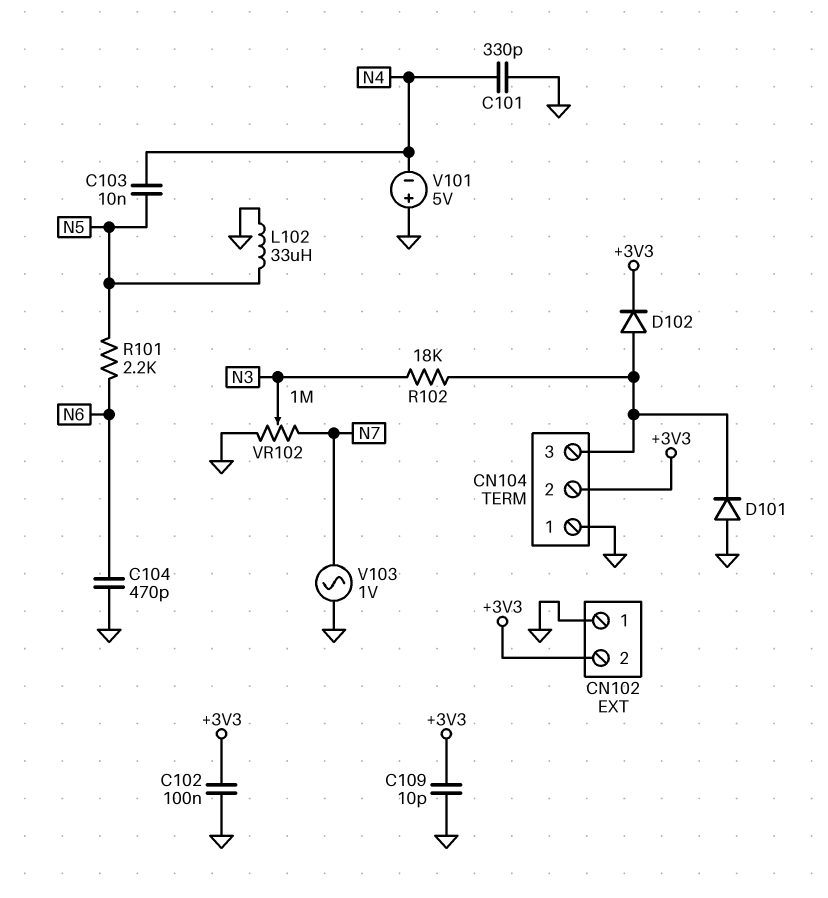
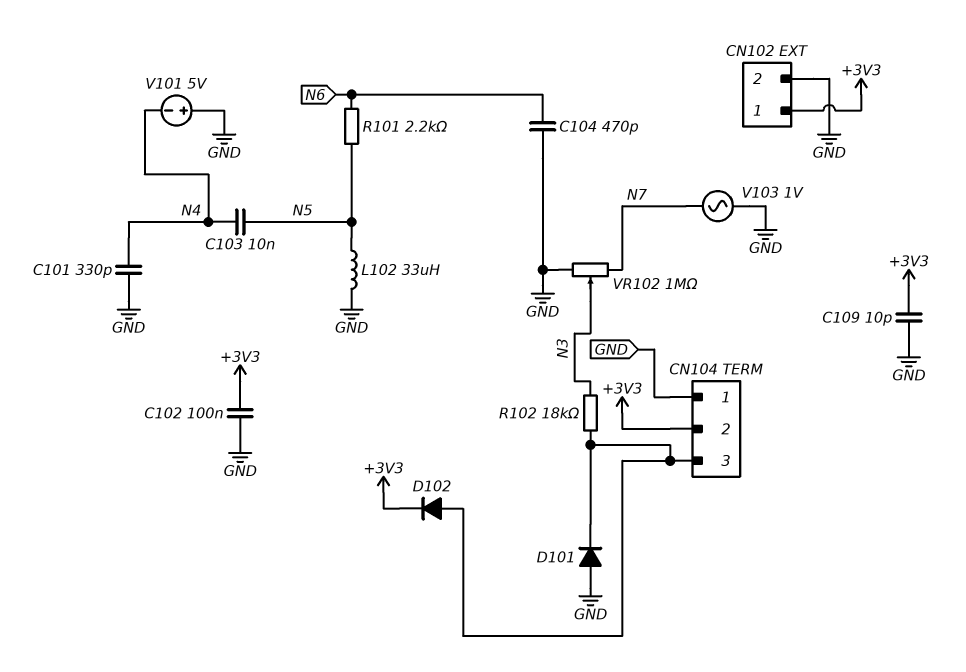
CN102 pin 1: GND -> +3V3
CN102 pin 2: +3V3 -> GND

